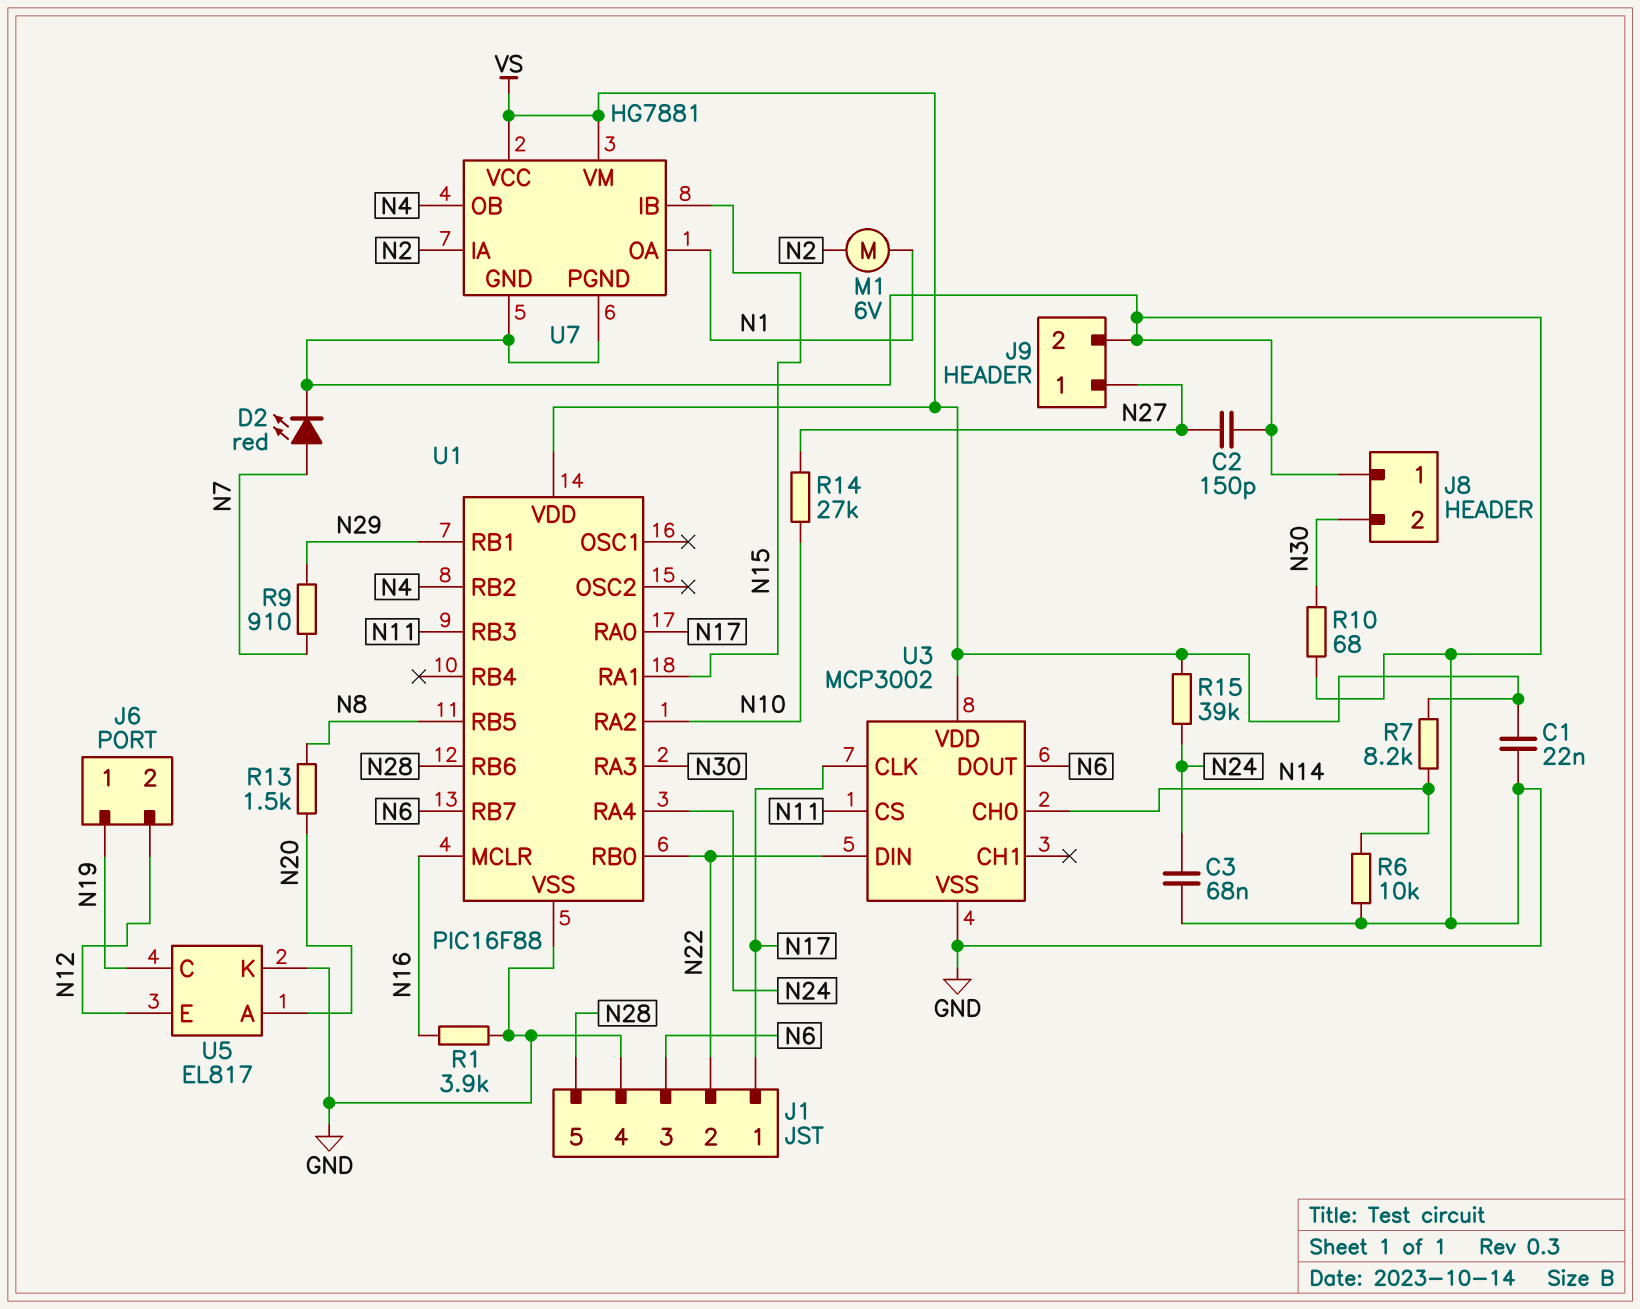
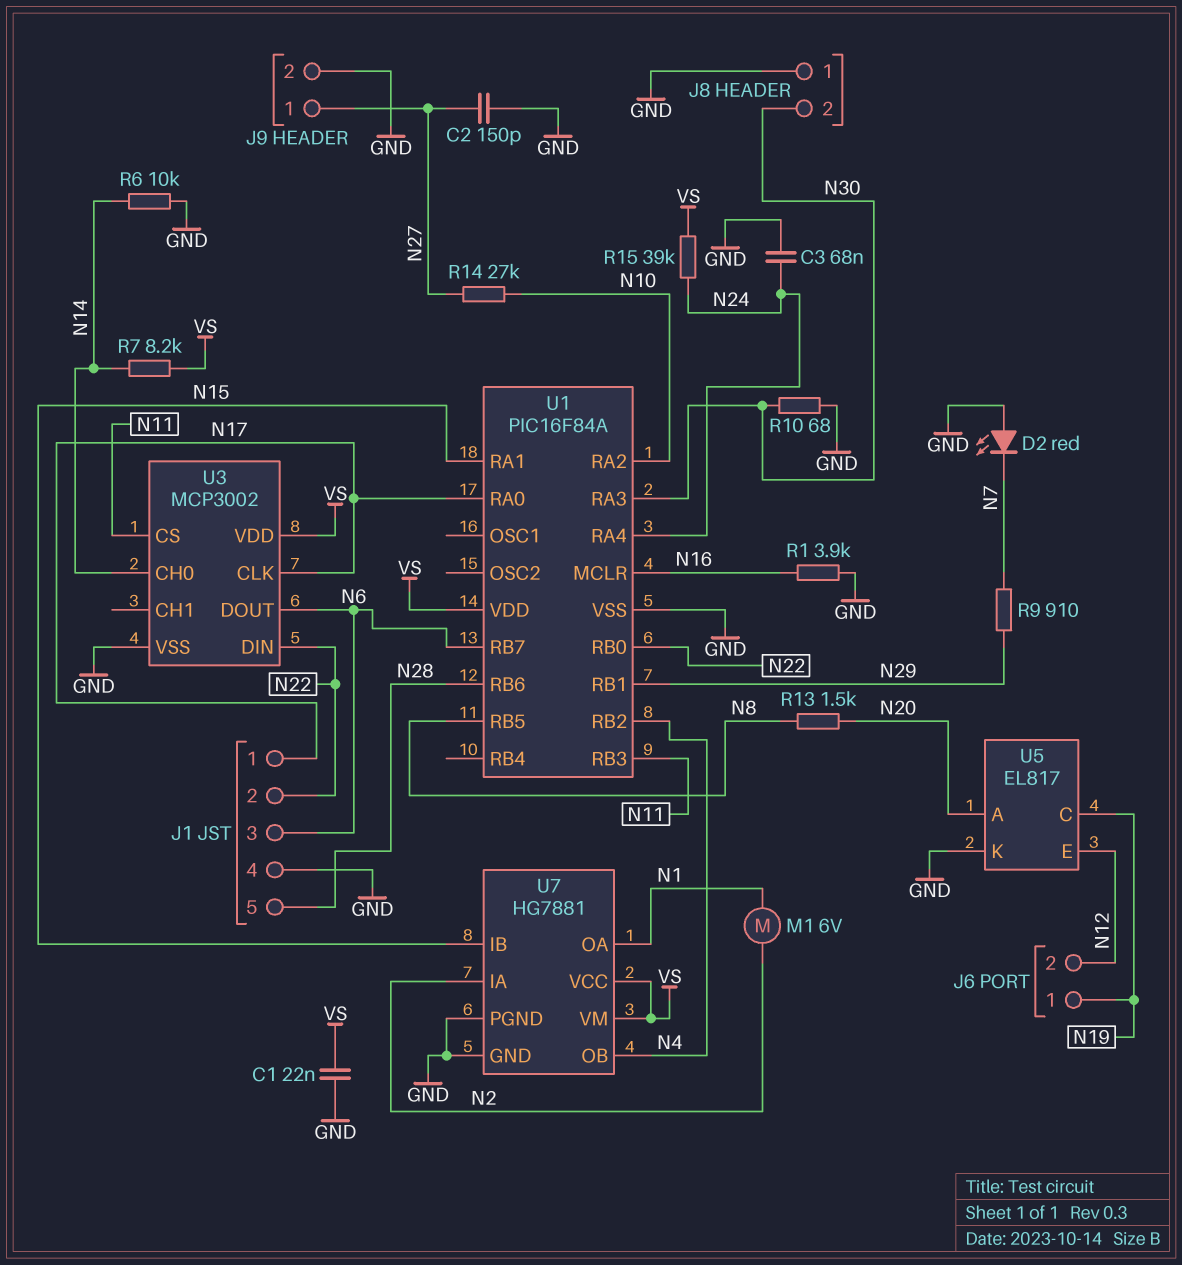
D2: LED red (A N7, K GND) -> LED red (A GND, K N7)
U1: PIC16F88 -> PIC16F84A

